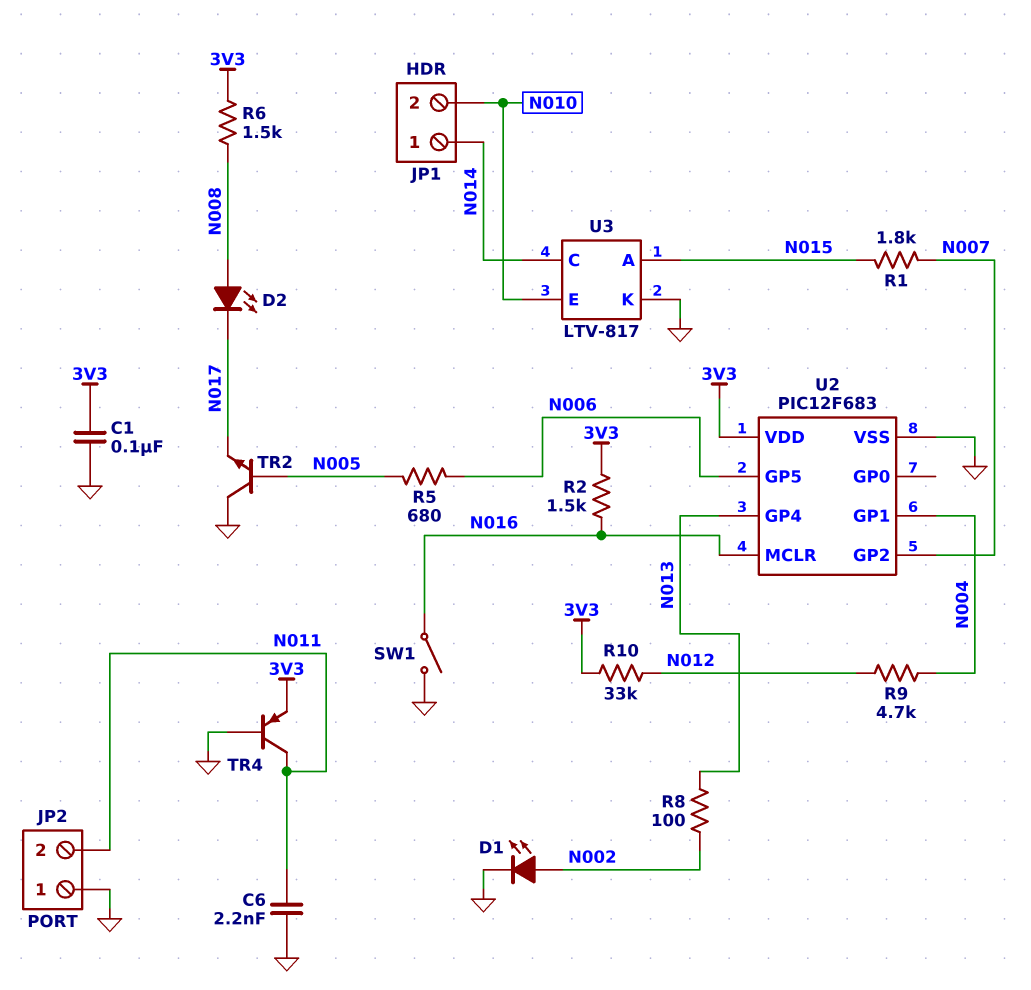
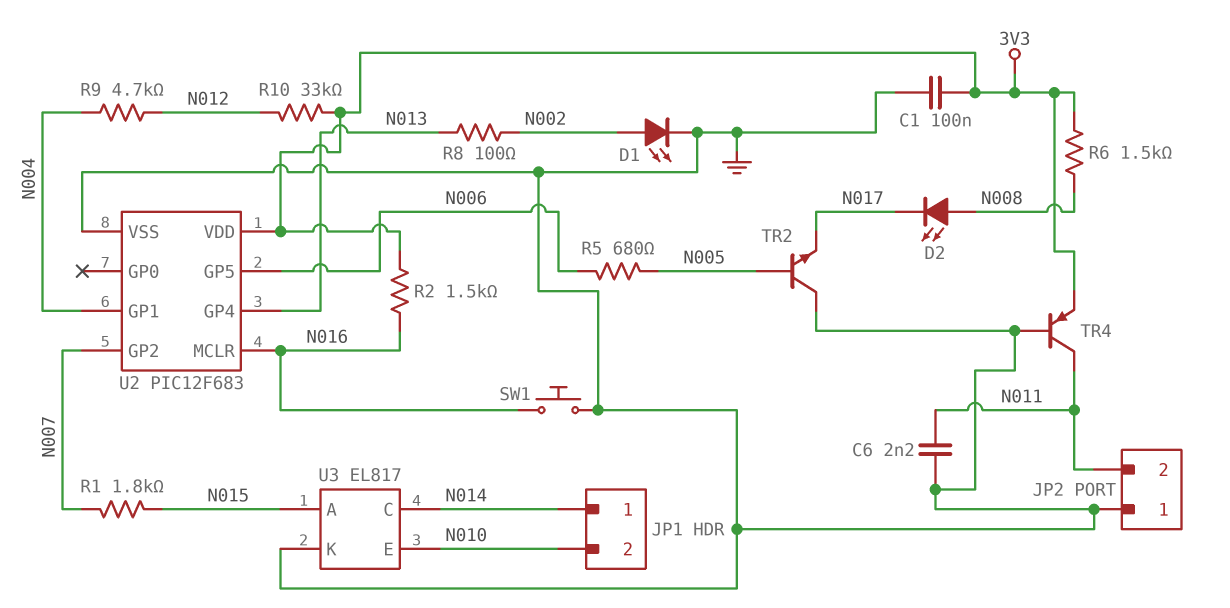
SW1: switch (GND, N016) -> button (GND, N016)
U3: LTV-817 -> EL817

